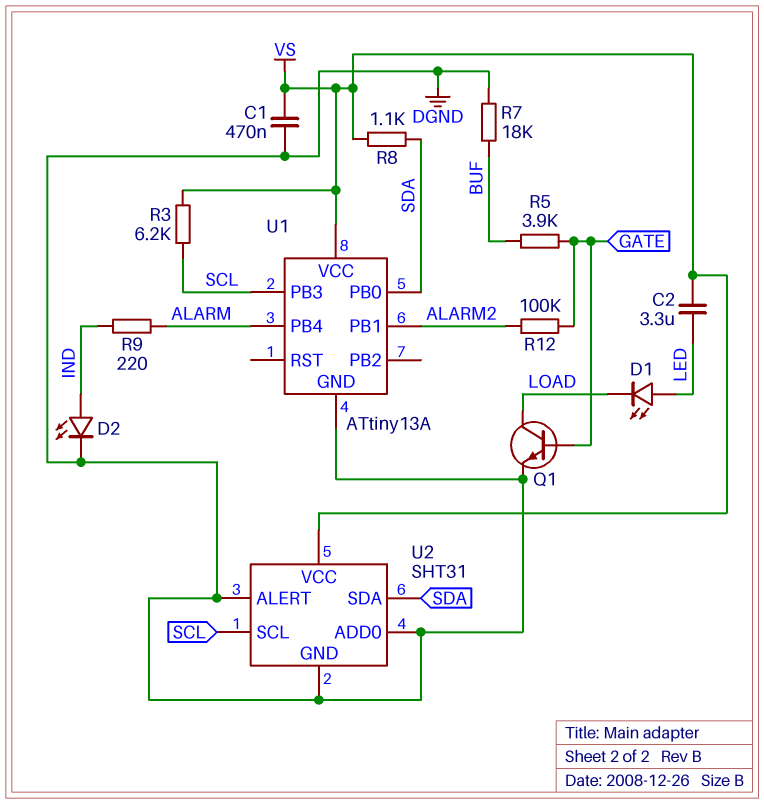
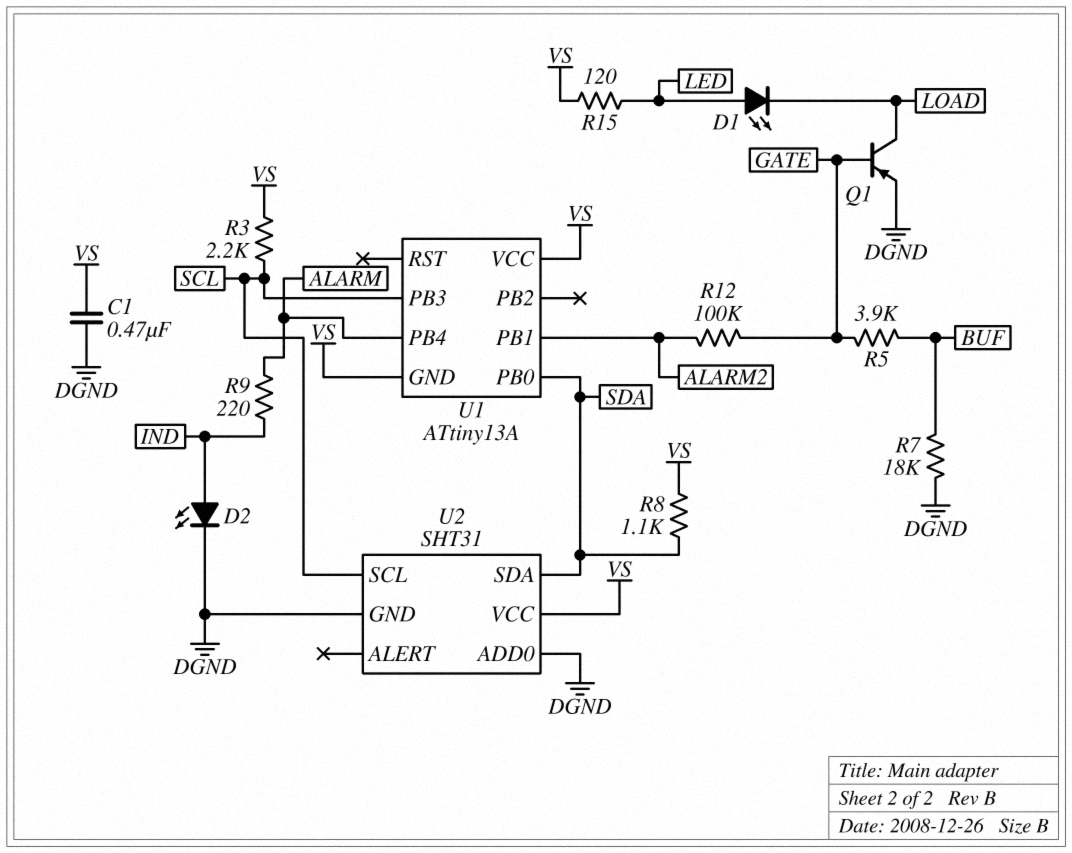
C2: 3.3uF (LED, VS) -> none
Q1: NPN (B GATE, C LOAD, E DGND) -> PNP (B GATE, C LOAD, E DGND)
R3: 6.2k (SCL, VS) -> 2.2k (SCL, VS)
R15: none -> 120 (LED, VS)
U1 pin GND: DGND -> VS
U2 pin ALERT: DGND -> none

